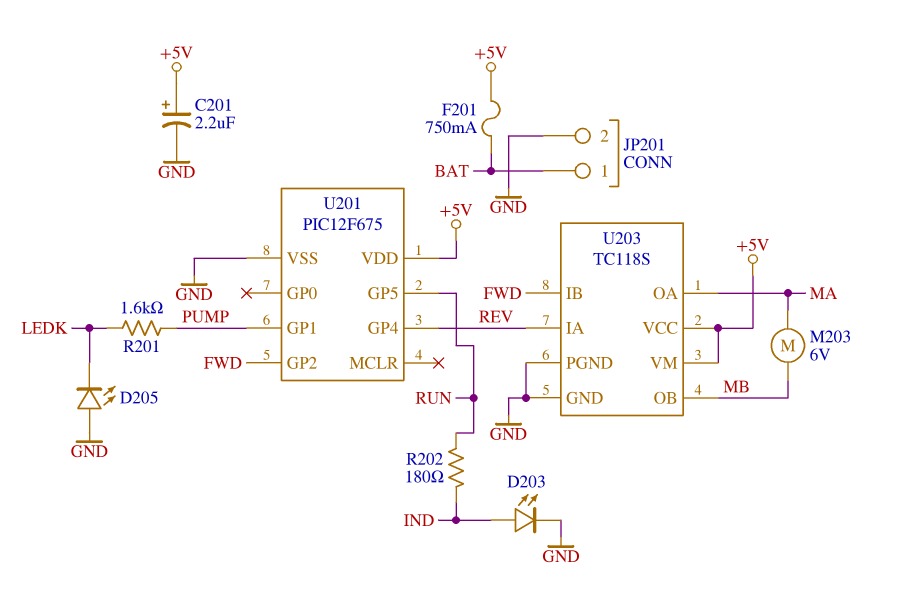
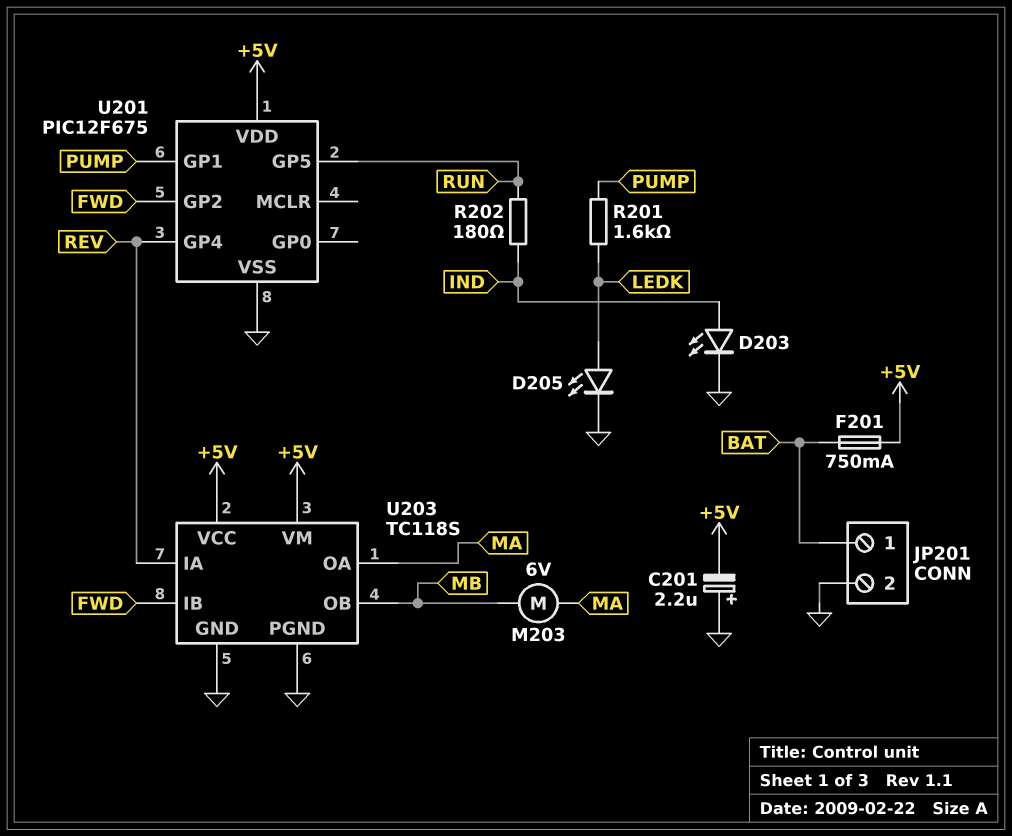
C201: 2.2uF (plus +5V, minus GND) -> 2.2uF (plus GND, minus +5V)
D205: LED (A GND, K LEDK) -> LED (A LEDK, K GND)

